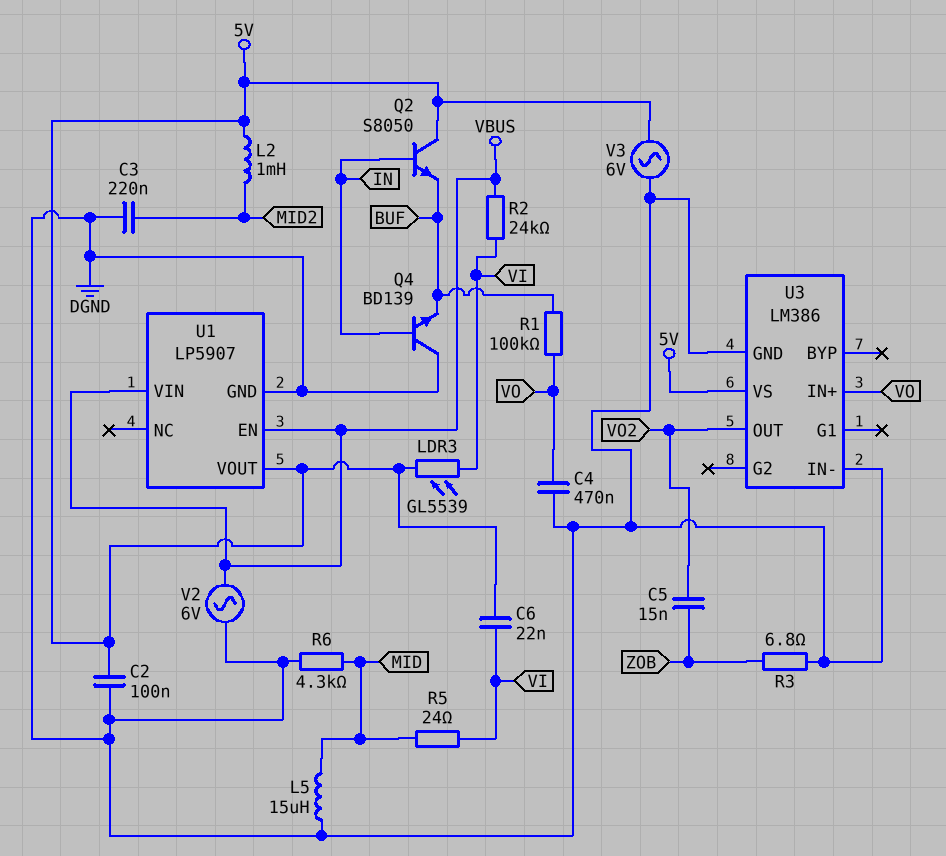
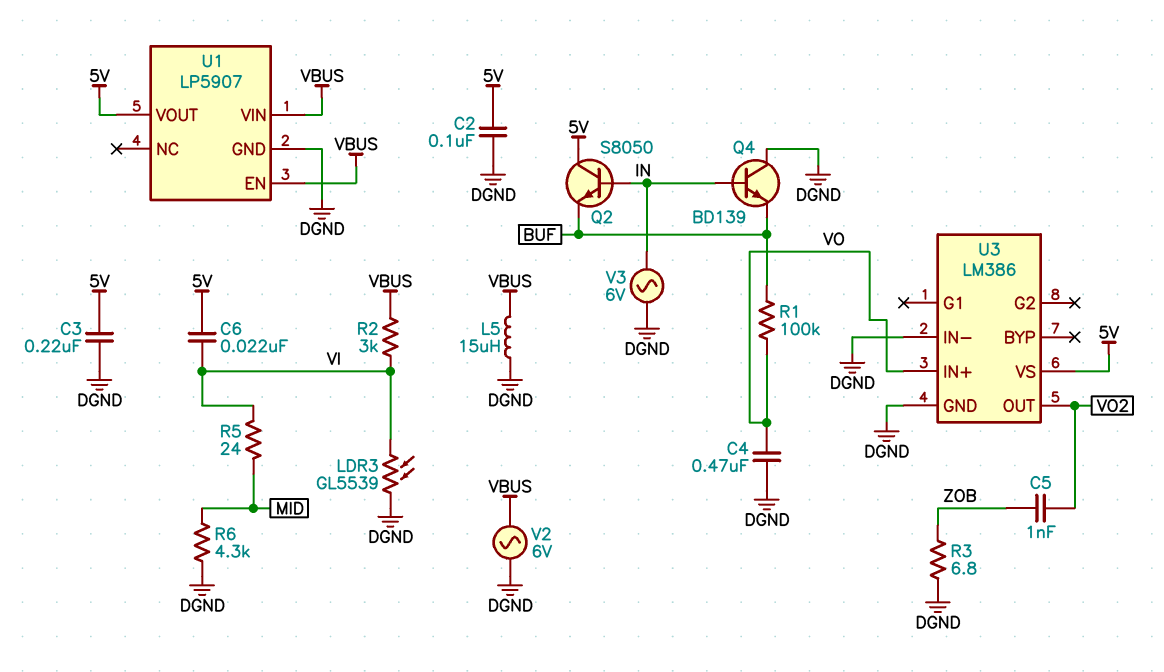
C3: 220nF (DGND, MID2) -> 220nF (5V, DGND)
C5: 15nF (VO2, ZOB) -> 1nF (VO2, ZOB)
L2: 1mH (5V, MID2) -> none
L5: 15uH (DGND, MID) -> 15uH (DGND, VBUS)
LDR3: GL5539 (5V, VI) -> GL5539 (DGND, VI)
R2: 24k (VBUS, VI) -> 3k (VBUS, VI)
V3: AC 6V (5V, DGND) -> AC 6V (DGND, IN)

